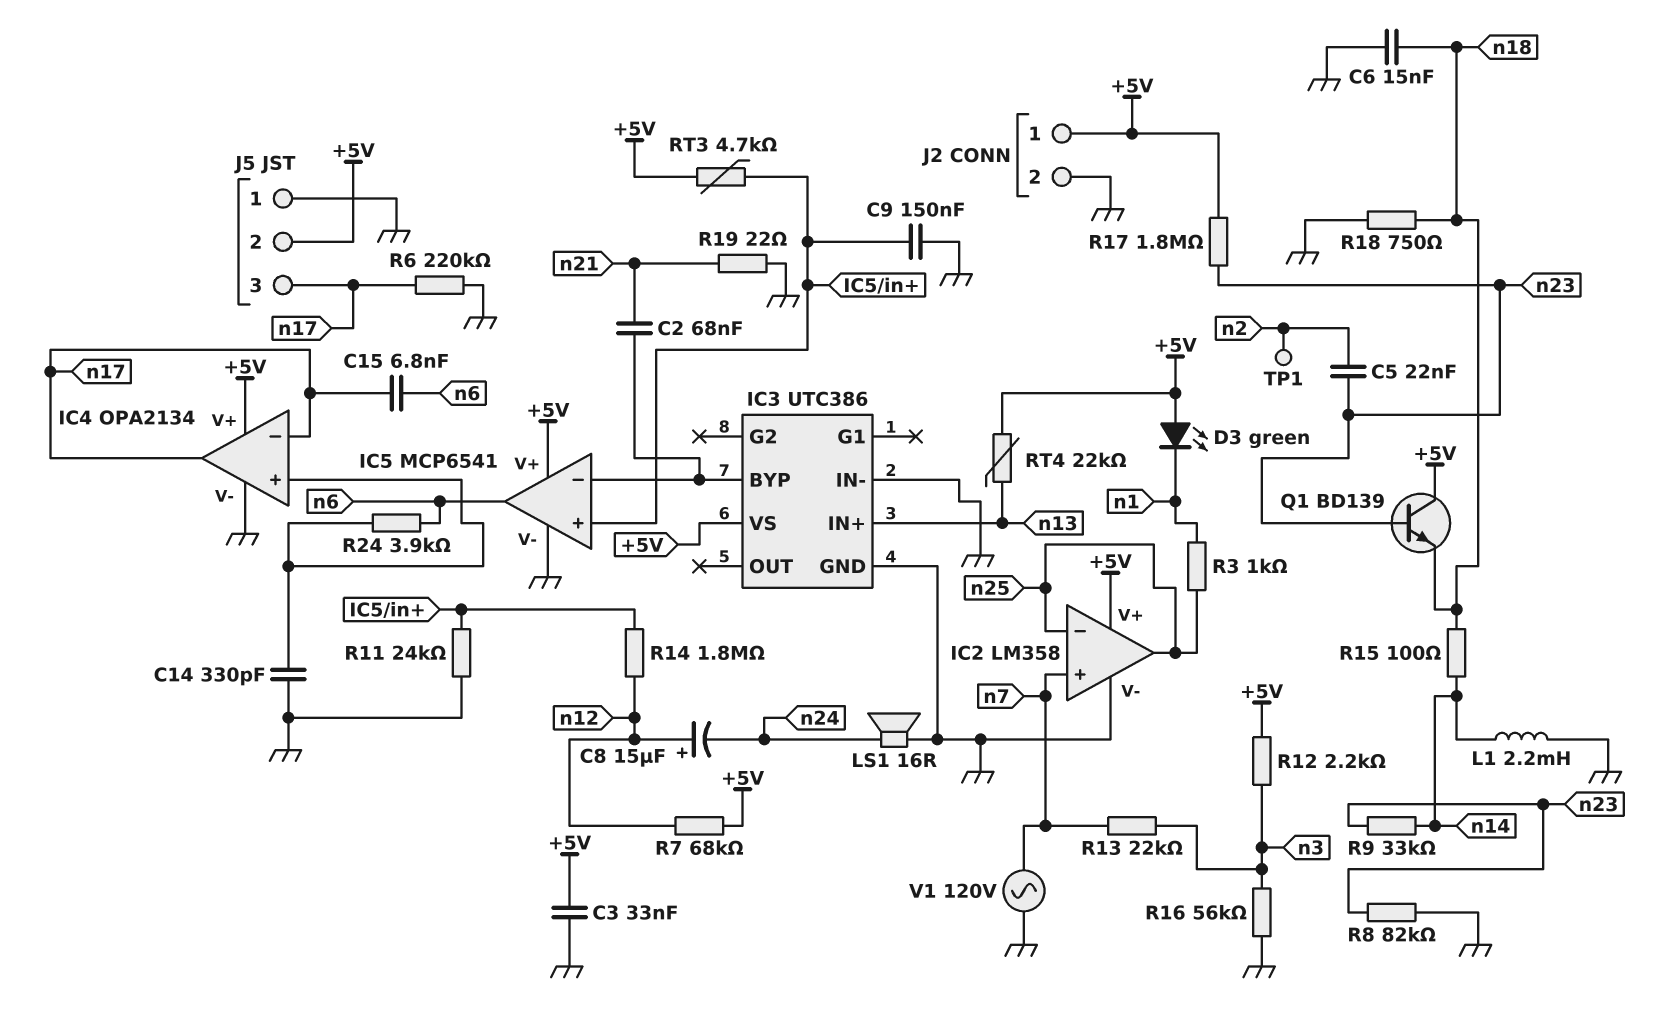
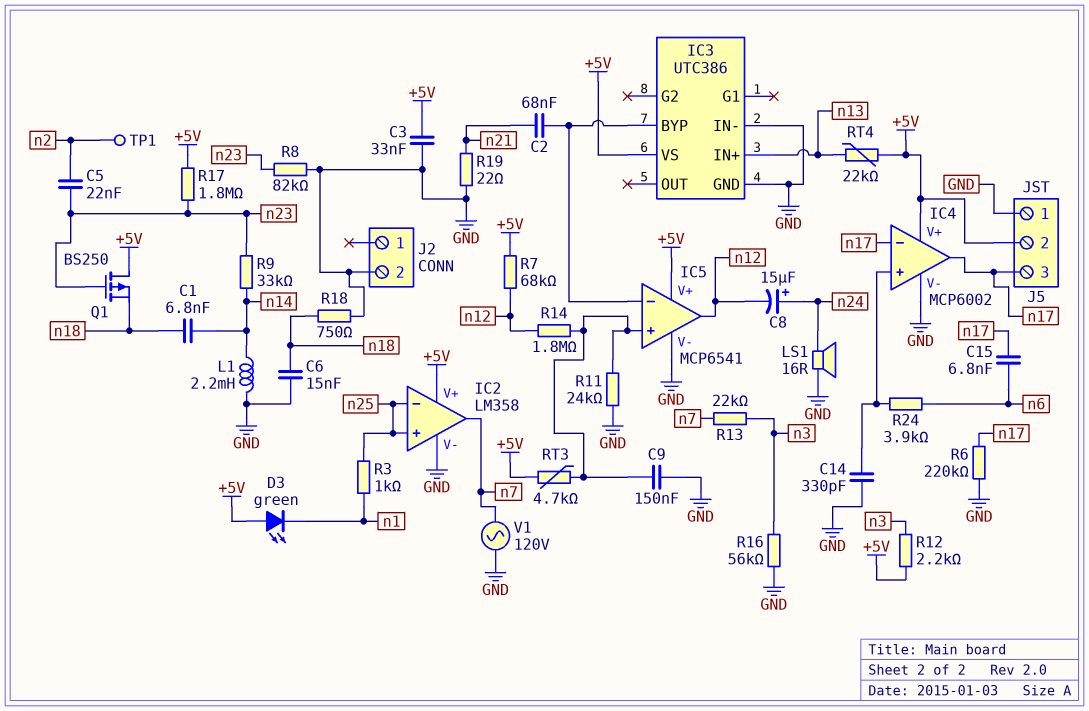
C1: none -> 6.8nF (n14, n18)
C8: 15uF (plus n12, minus n24) -> 15uF (plus n24, minus n12)
IC2 pin in+: n7 -> n25
IC2 pin out: n25 -> n7
IC4: OPA2134 -> MCP6002
IC5 pin out: n6 -> n12
J2 pin 1: +5V -> none
Q1: NPN BD139 (B n23, C +5V, E n18) -> PMOS BS250 (G n23, D +5V, S n18)
R15: 100 (n14, n18) -> none

